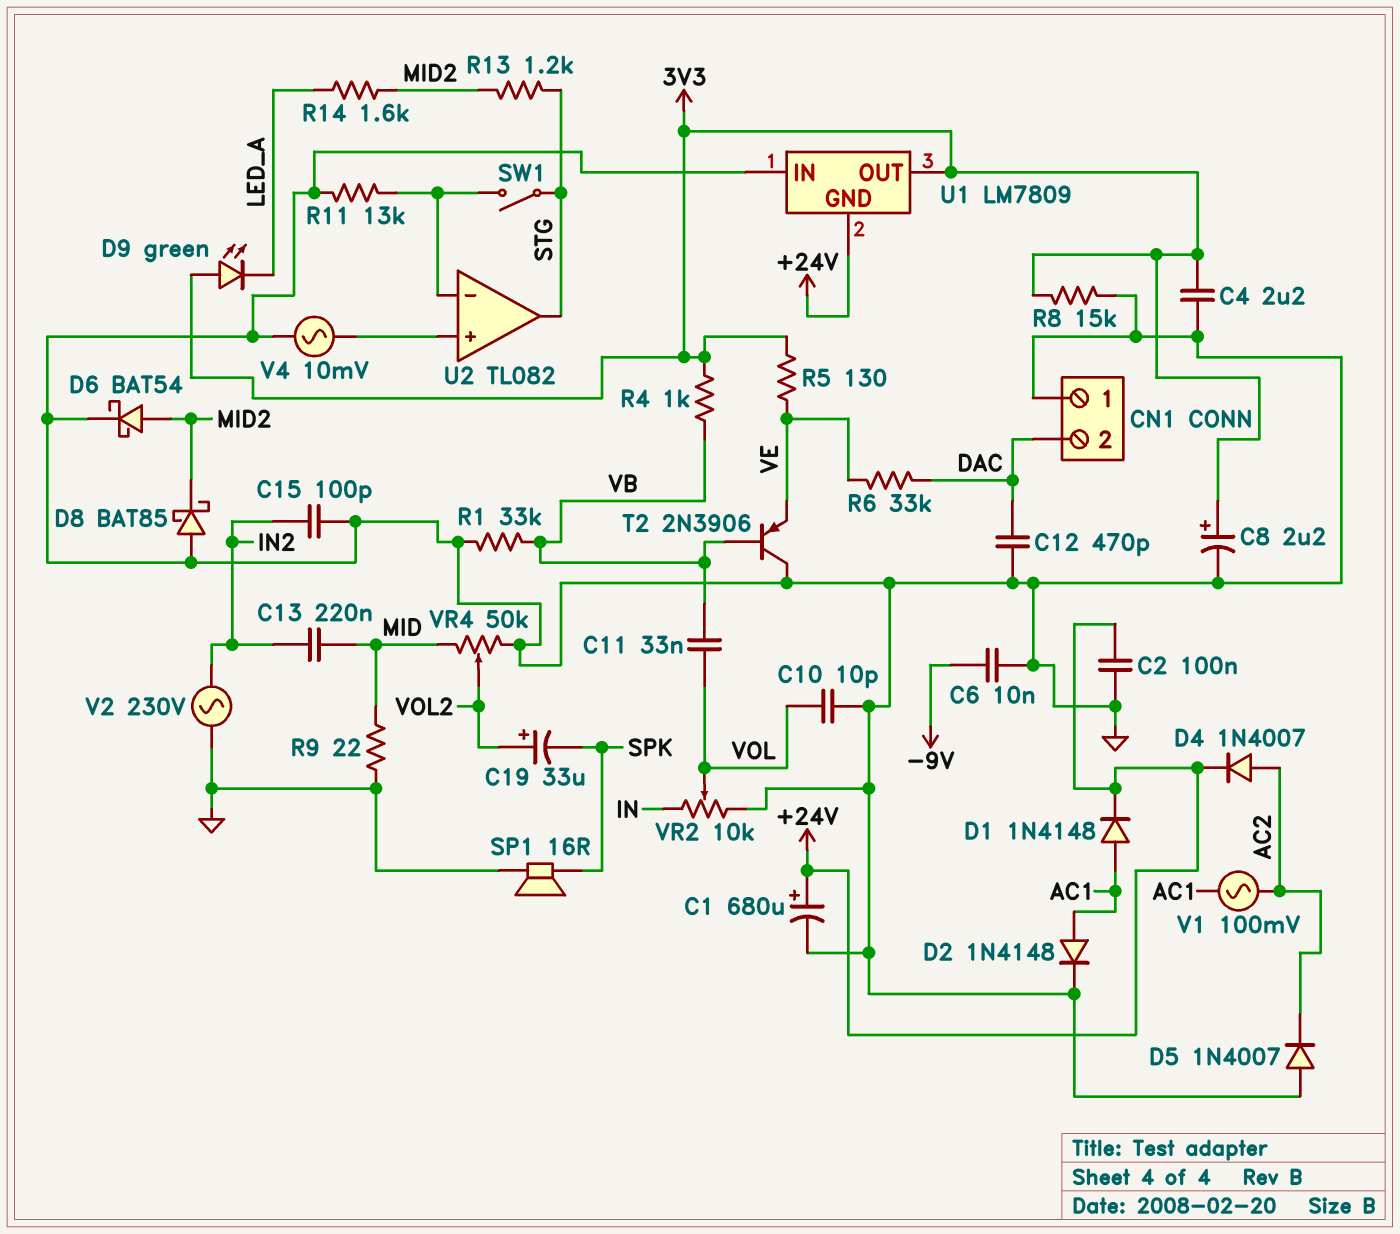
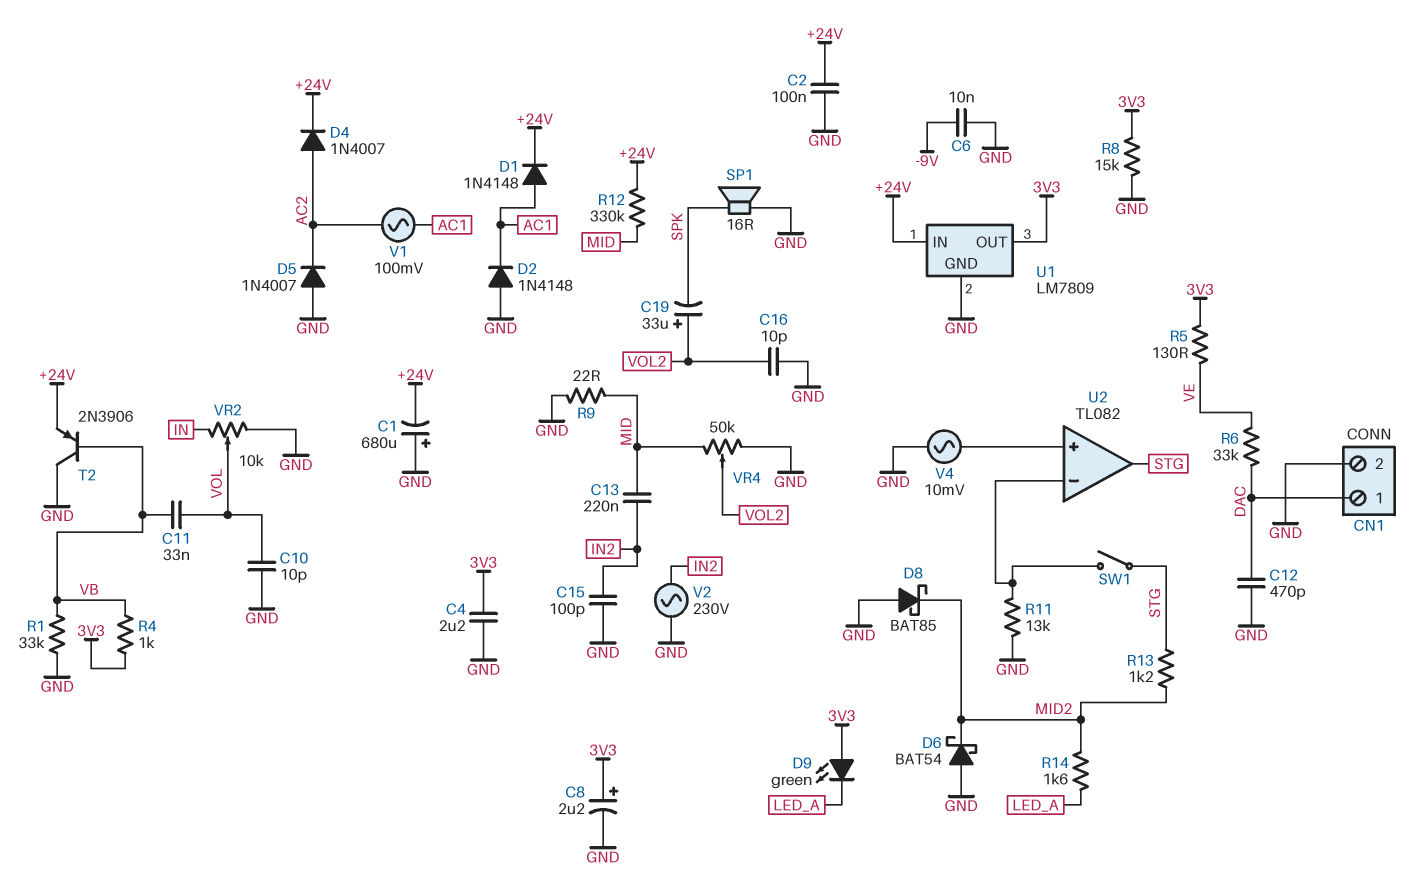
C1: 680uF (plus +24V, minus GND) -> 680uF (plus GND, minus +24V)
C16: none -> 10pF (GND, VOL2)
CN1 pin 1: GND -> DAC
CN1 pin 2: DAC -> GND
D2: diode 1N4148 (A AC1, K GND) -> diode 1N4148 (A GND, K AC1)
D6: schottky BAT54 (A MID2, K GND) -> schottky BAT54 (A GND, K MID2)
R12: none -> 330k (+24V, MID)
T2: PNP 2N3906 (B VB, C GND, E VE) -> PNP 2N3906 (B VB, C GND, E +24V)
U1 pin GND: +24V -> GND
U1 pin IN: GND -> +24V

